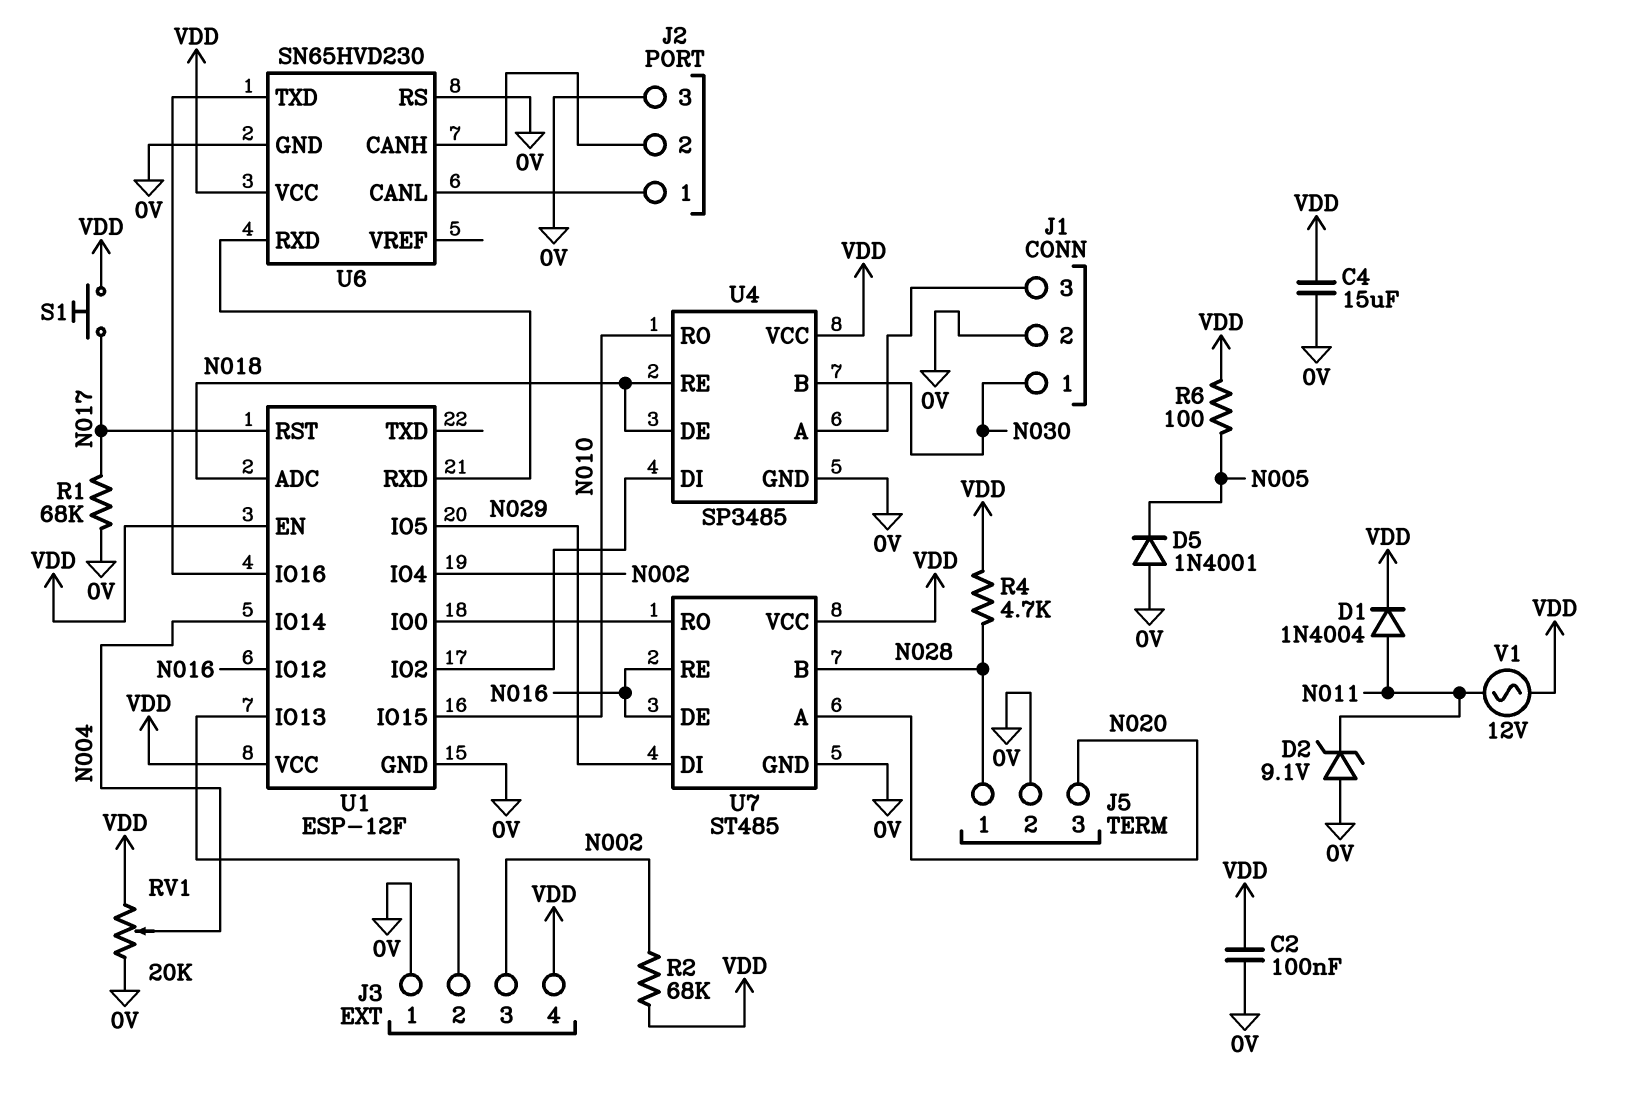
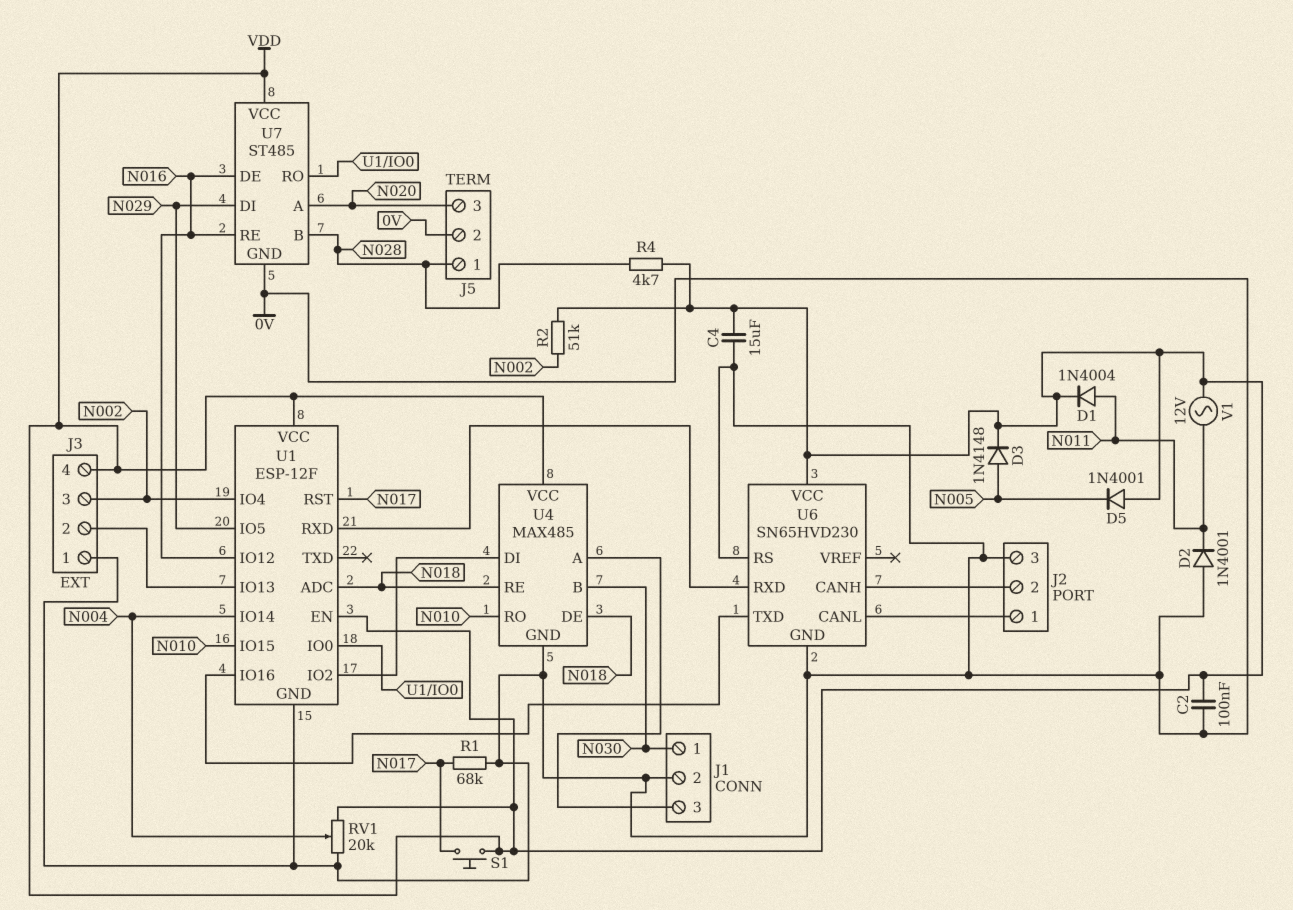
D2: zener 9.1V (A 0V, K N011) -> diode 1N4001 (A 0V, K N011)
D3: none -> diode 1N4148 (A N005, K VDD)
D5: diode 1N4001 (A 0V, K N005) -> diode 1N4001 (A VDD, K N005)
R2: 68k (N002, VDD) -> 51k (N002, VDD)
R6: 100 (N005, VDD) -> none
U4: SP3485 -> MAX485

